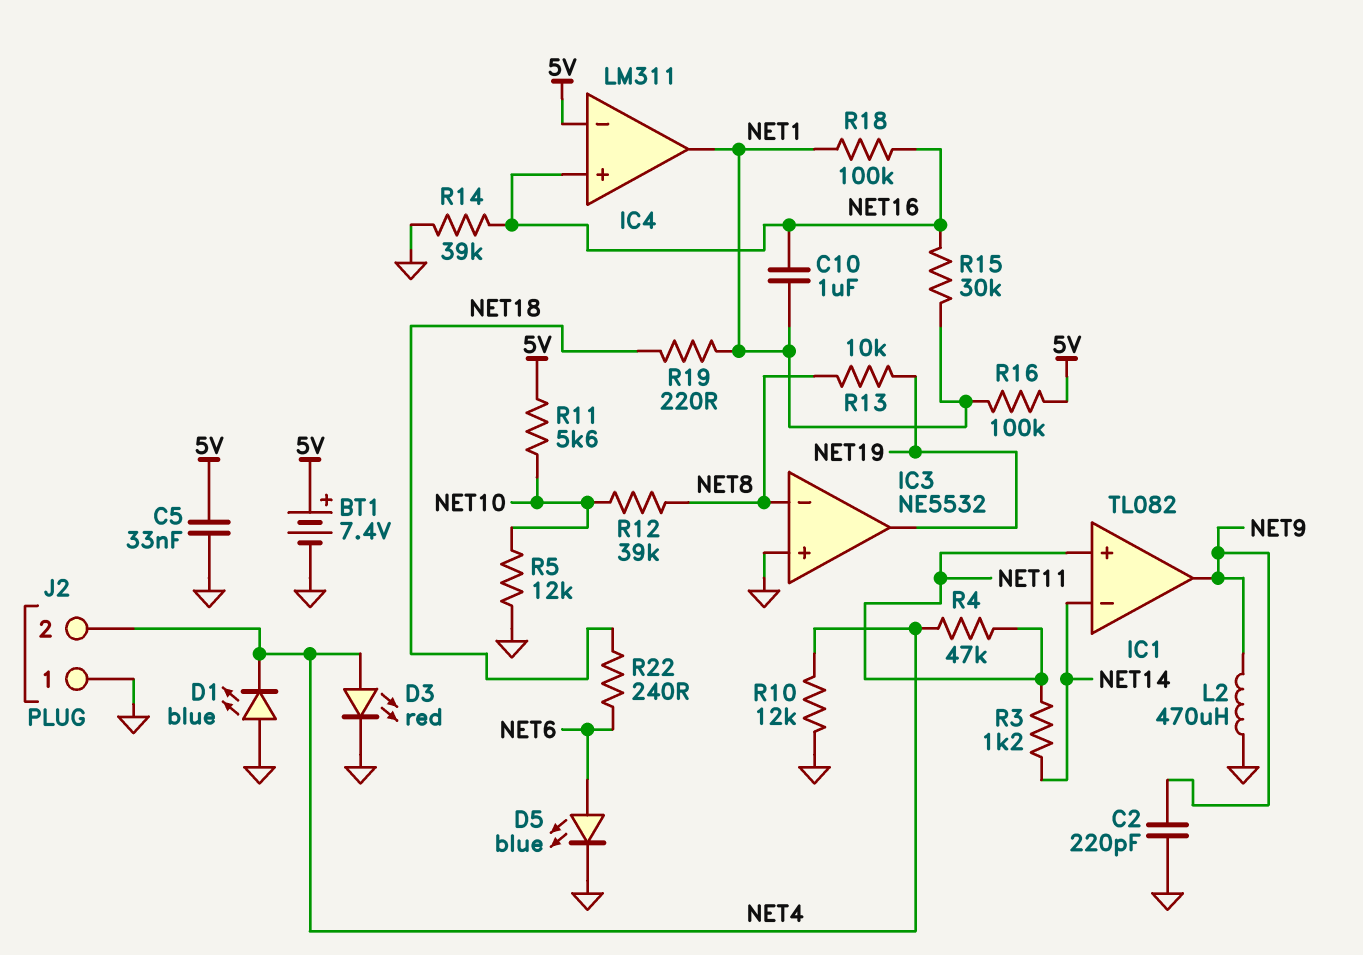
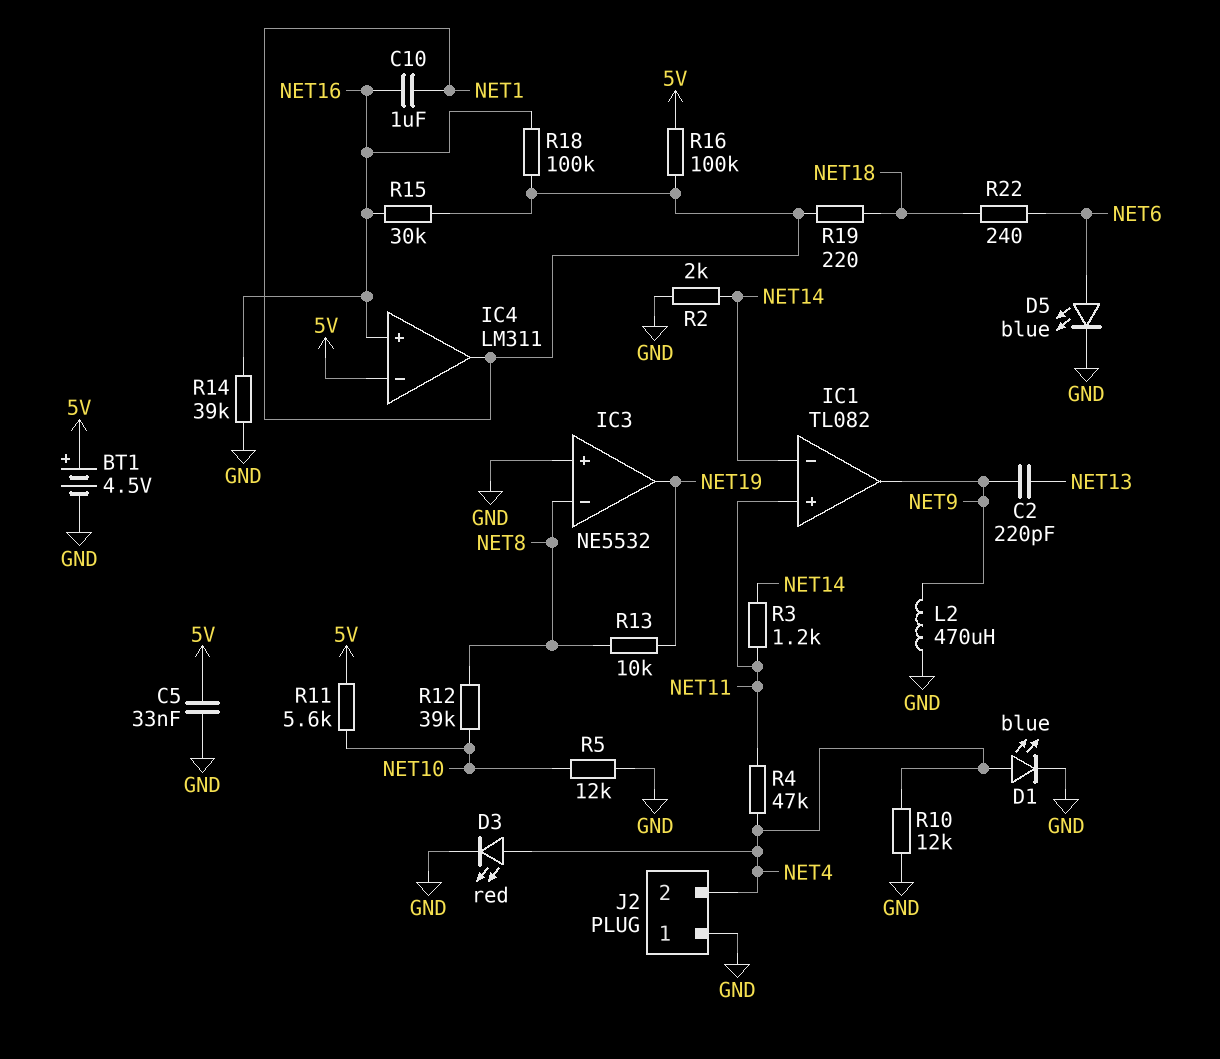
BT1: 7.4V (plus 5V, minus GND) -> 4.5V (plus 5V, minus GND)
C2: 220pF (GND, NET9) -> 220pF (NET9, NET13)
D1: LED blue (A GND, K NET4) -> LED blue (A NET4, K GND)
R2: none -> 2k (GND, NET14)

